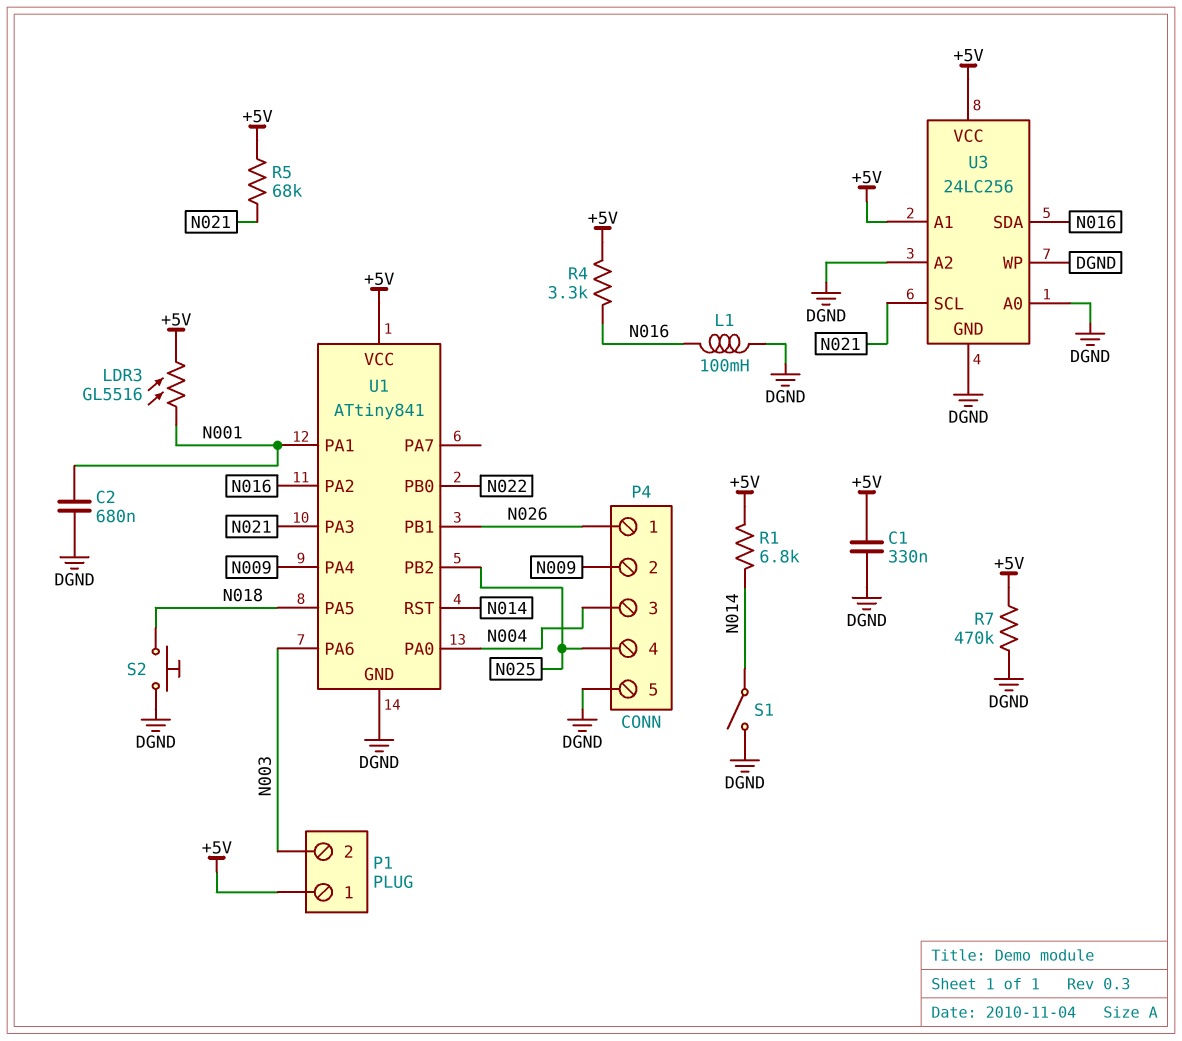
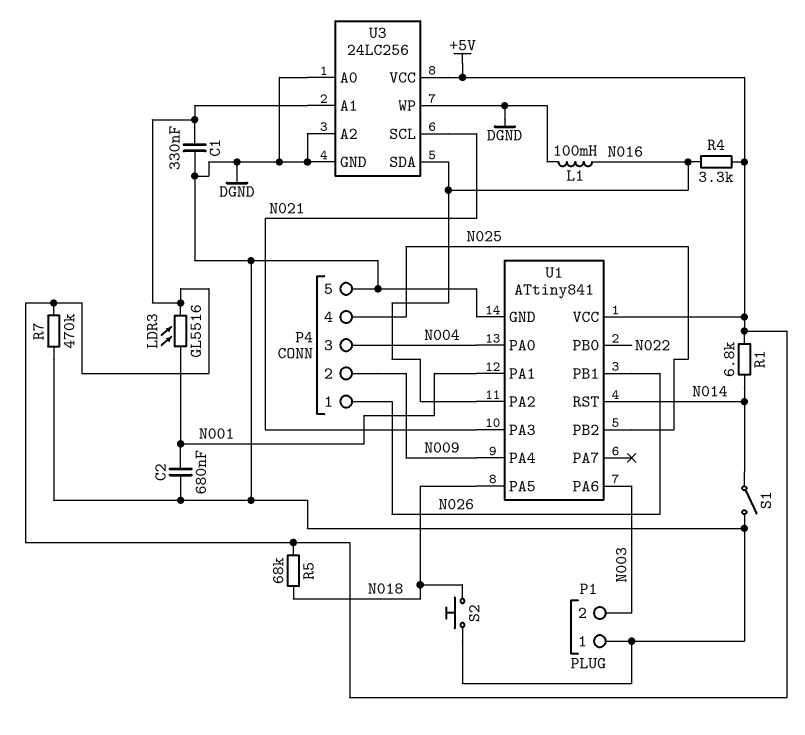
P1 pin 1: +5V -> DGND
R5: 68k (+5V, N021) -> 68k (+5V, N018)

